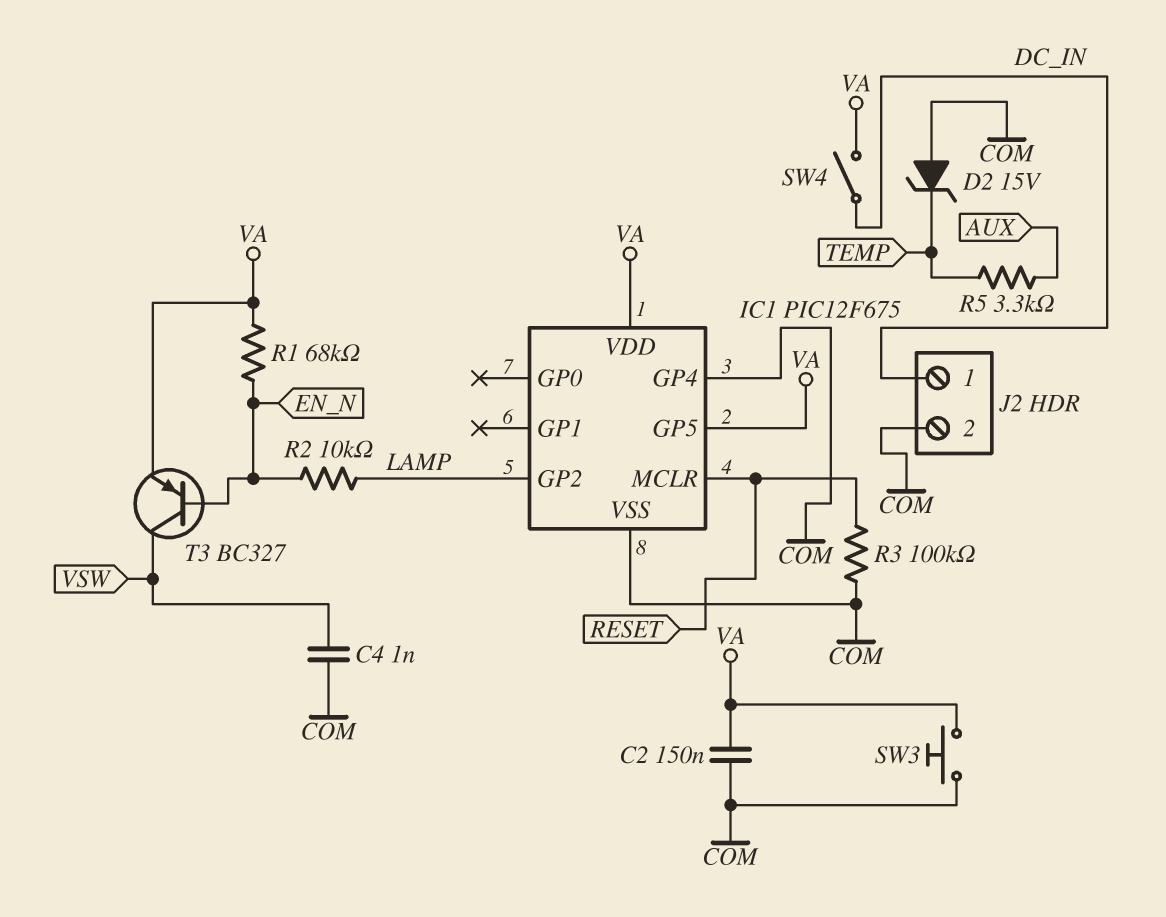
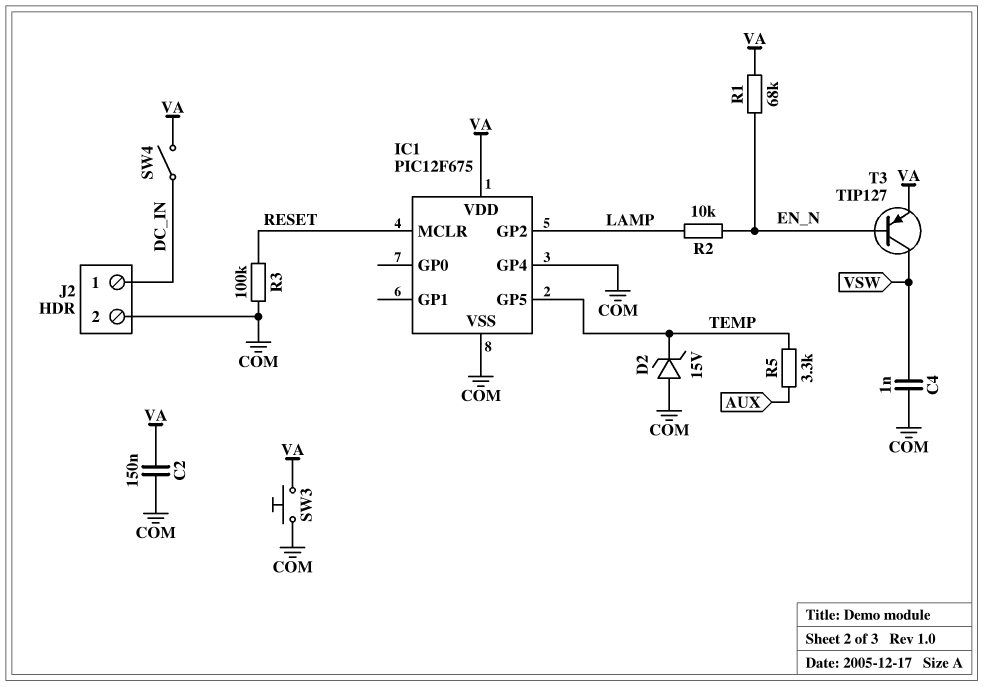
IC1 pin GP5: VA -> TEMP
T3: PNP BC327 (B EN_N, C VSW, E VA) -> PNP TIP127 (B EN_N, C VSW, E VA)

